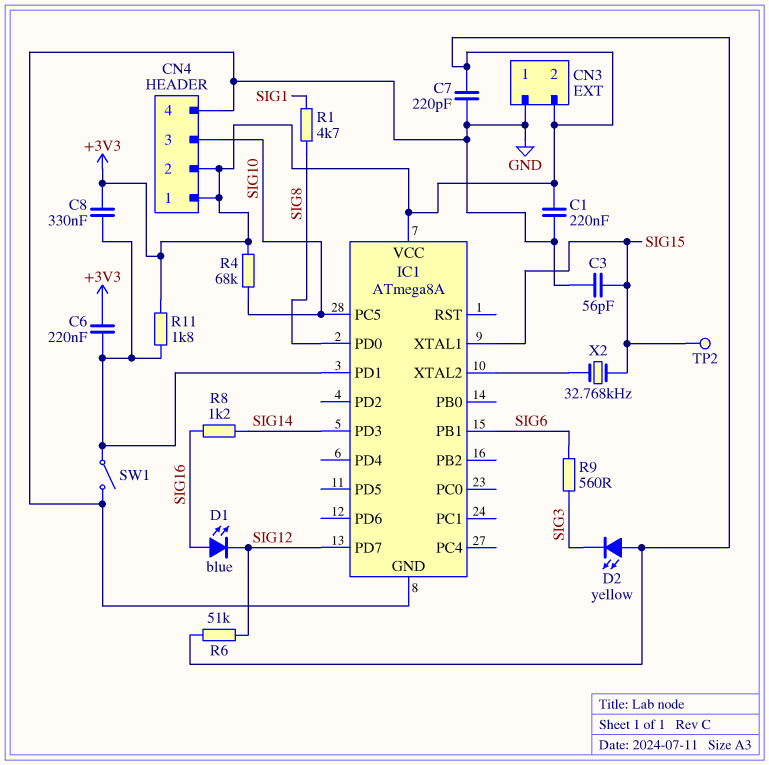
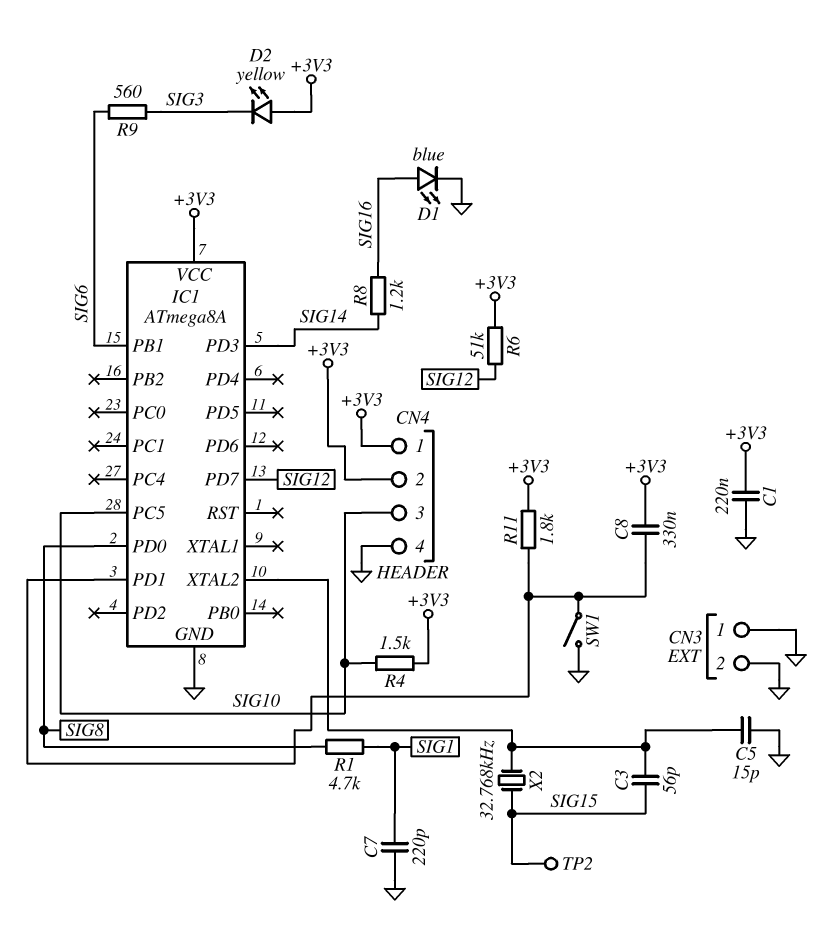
C3: 56pF (GND, SIG15) -> 56pF (IC1/XTAL2, SIG15)
C5: none -> 15pF (GND, IC1/XTAL2)
C6: 220nF (+3V3, IC1/PD1) -> none
C7: 220pF (+3V3, GND) -> 220pF (GND, SIG1)
CN3 pin 2: +3V3 -> GND
D1: LED blue (A SIG16, K SIG12) -> LED blue (A SIG16, K GND)
IC1 pin XTAL1: SIG15 -> none
R4: 68k (+3V3, SIG10) -> 1.5k (+3V3, SIG10)

